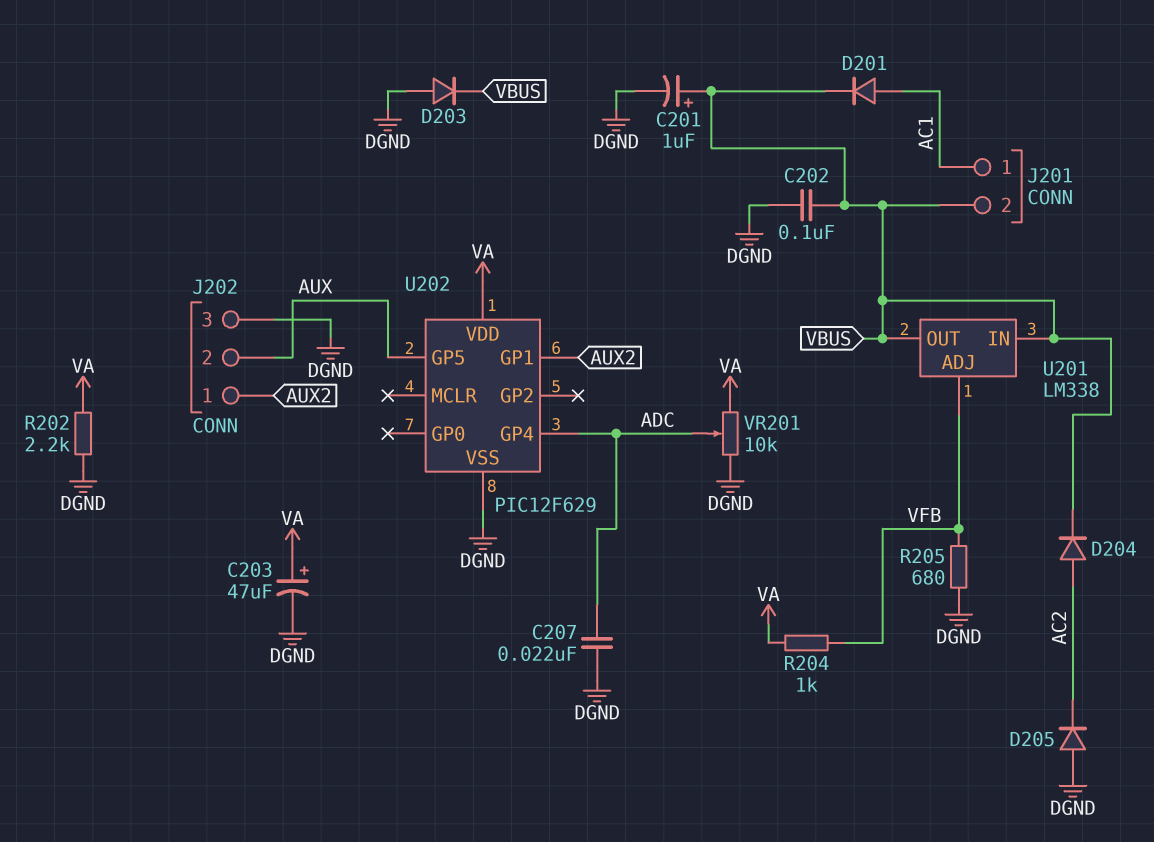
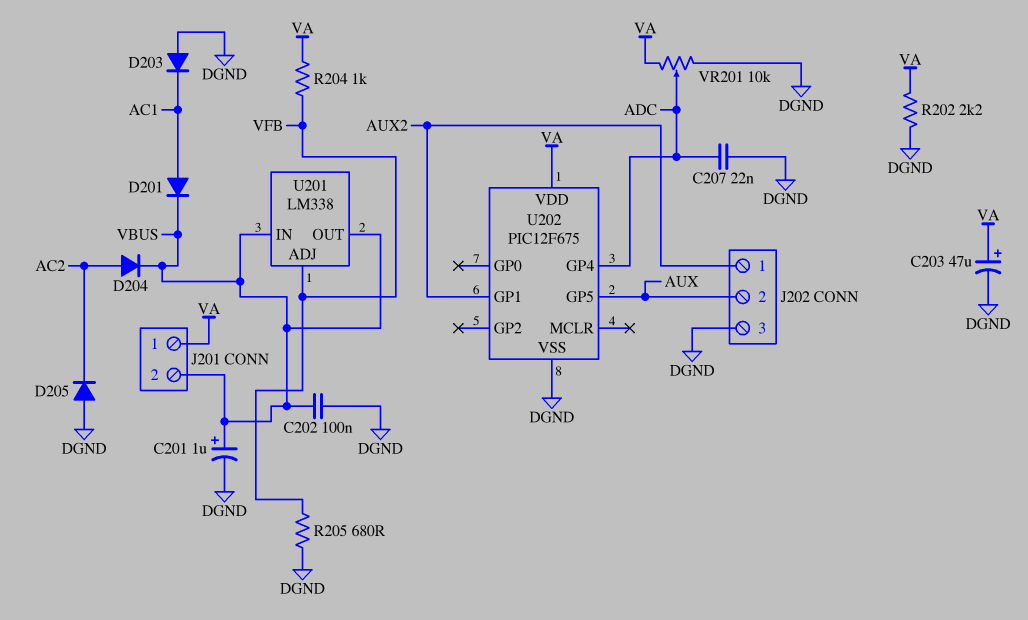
D203: diode (A DGND, K VBUS) -> diode (A DGND, K AC1)
J201 pin 1: AC1 -> VA
U202: PIC12F629 -> PIC12F675

